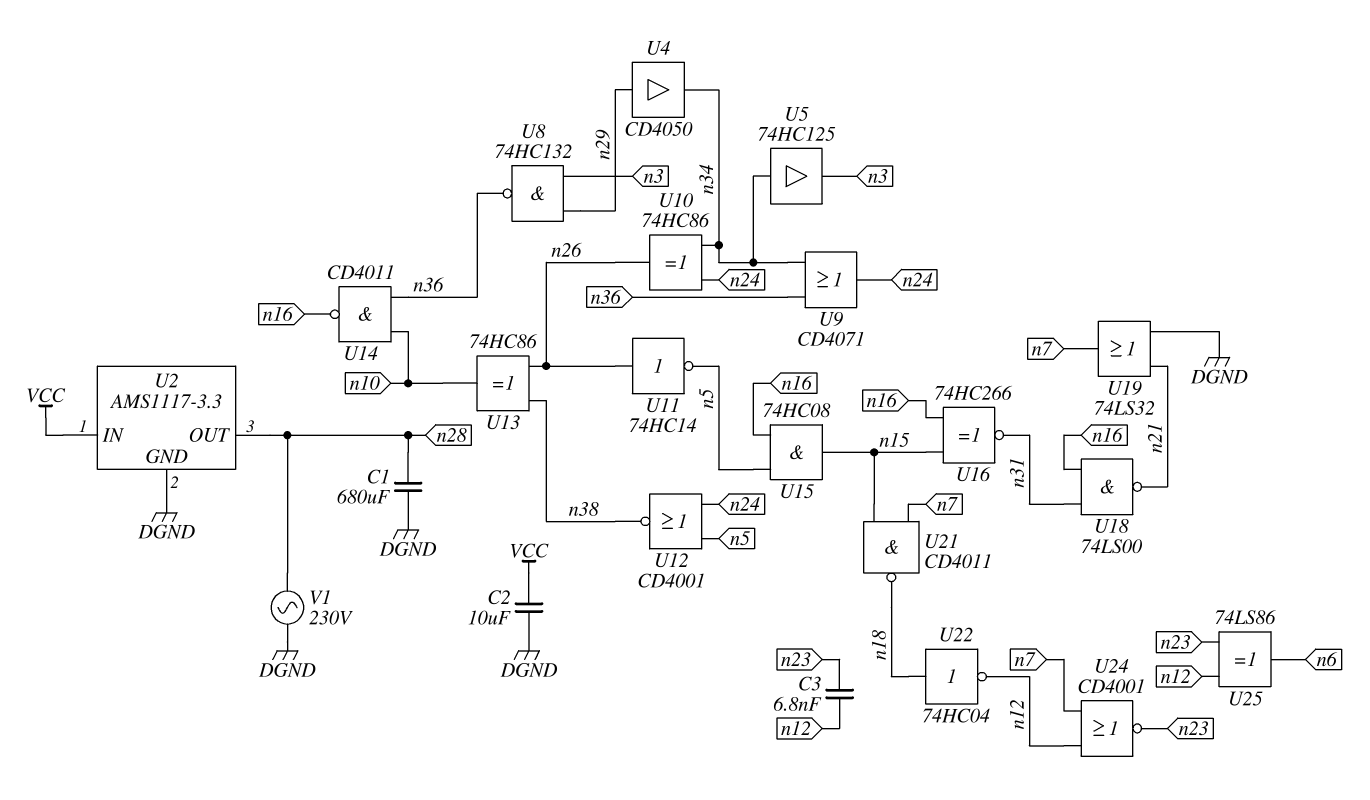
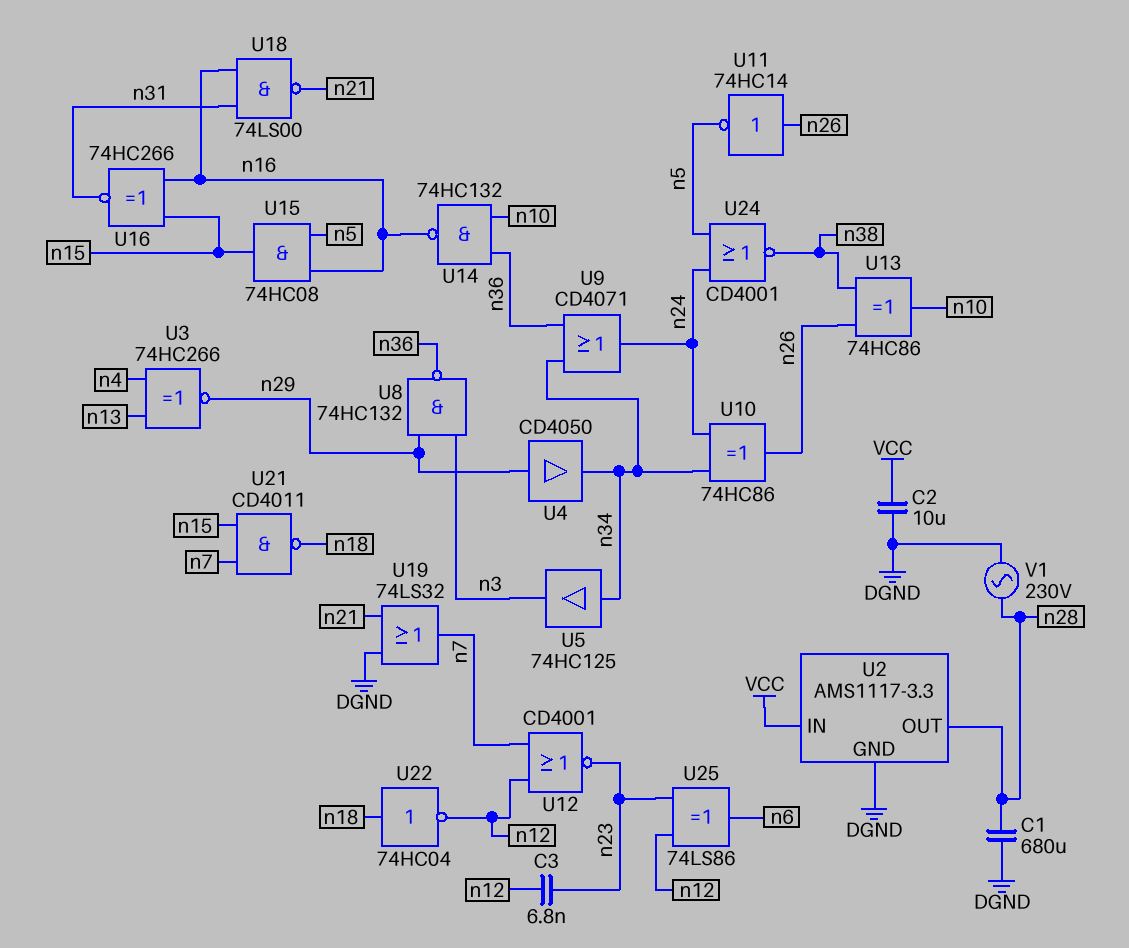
U3: none -> XNOR 74HC266 (in n4, in n13, out n29)
U12: NOR CD4001 (in n5, in n24, out n38) -> NOR CD4001 (in n7, in n12, out n23)
U14: NAND CD4011 (in n10, in n36, out n16) -> NAND 74HC132 (in n10, in n36, out n16)
U24: NOR CD4001 (in n7, in n12, out n23) -> NOR CD4001 (in n5, in n24, out n38)

